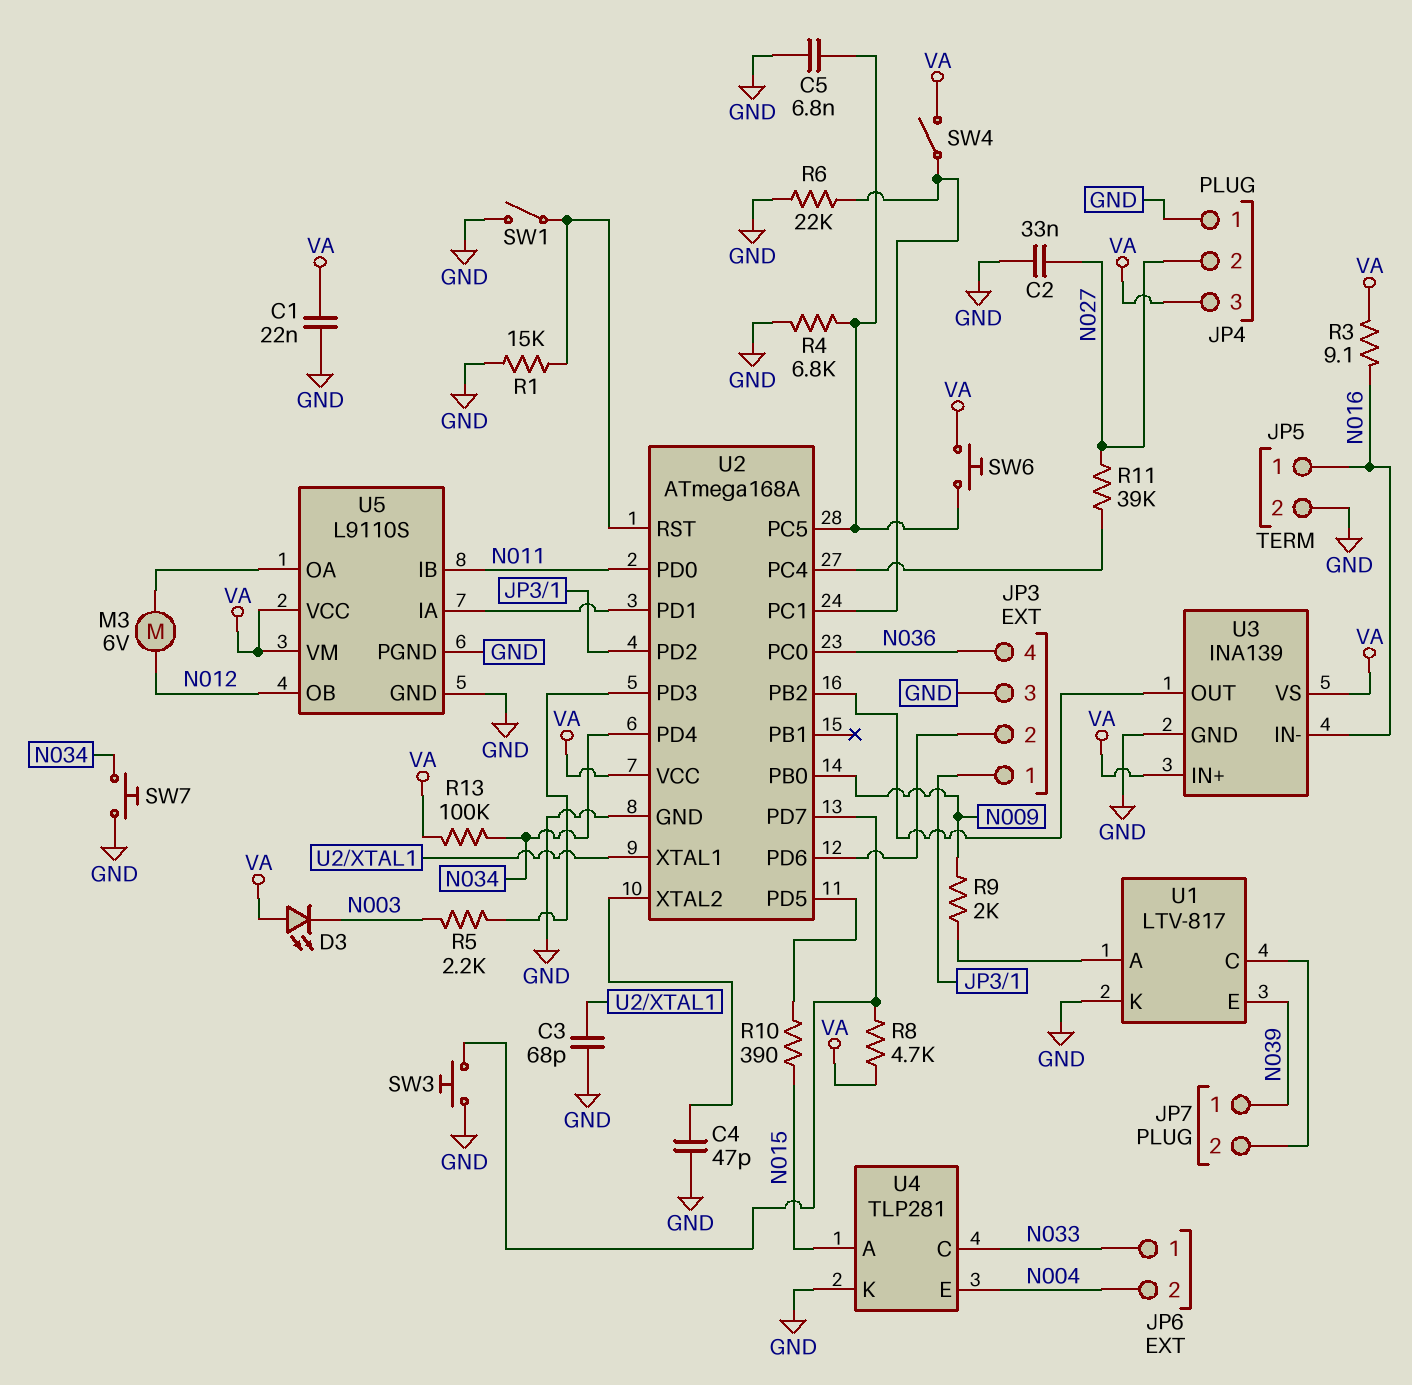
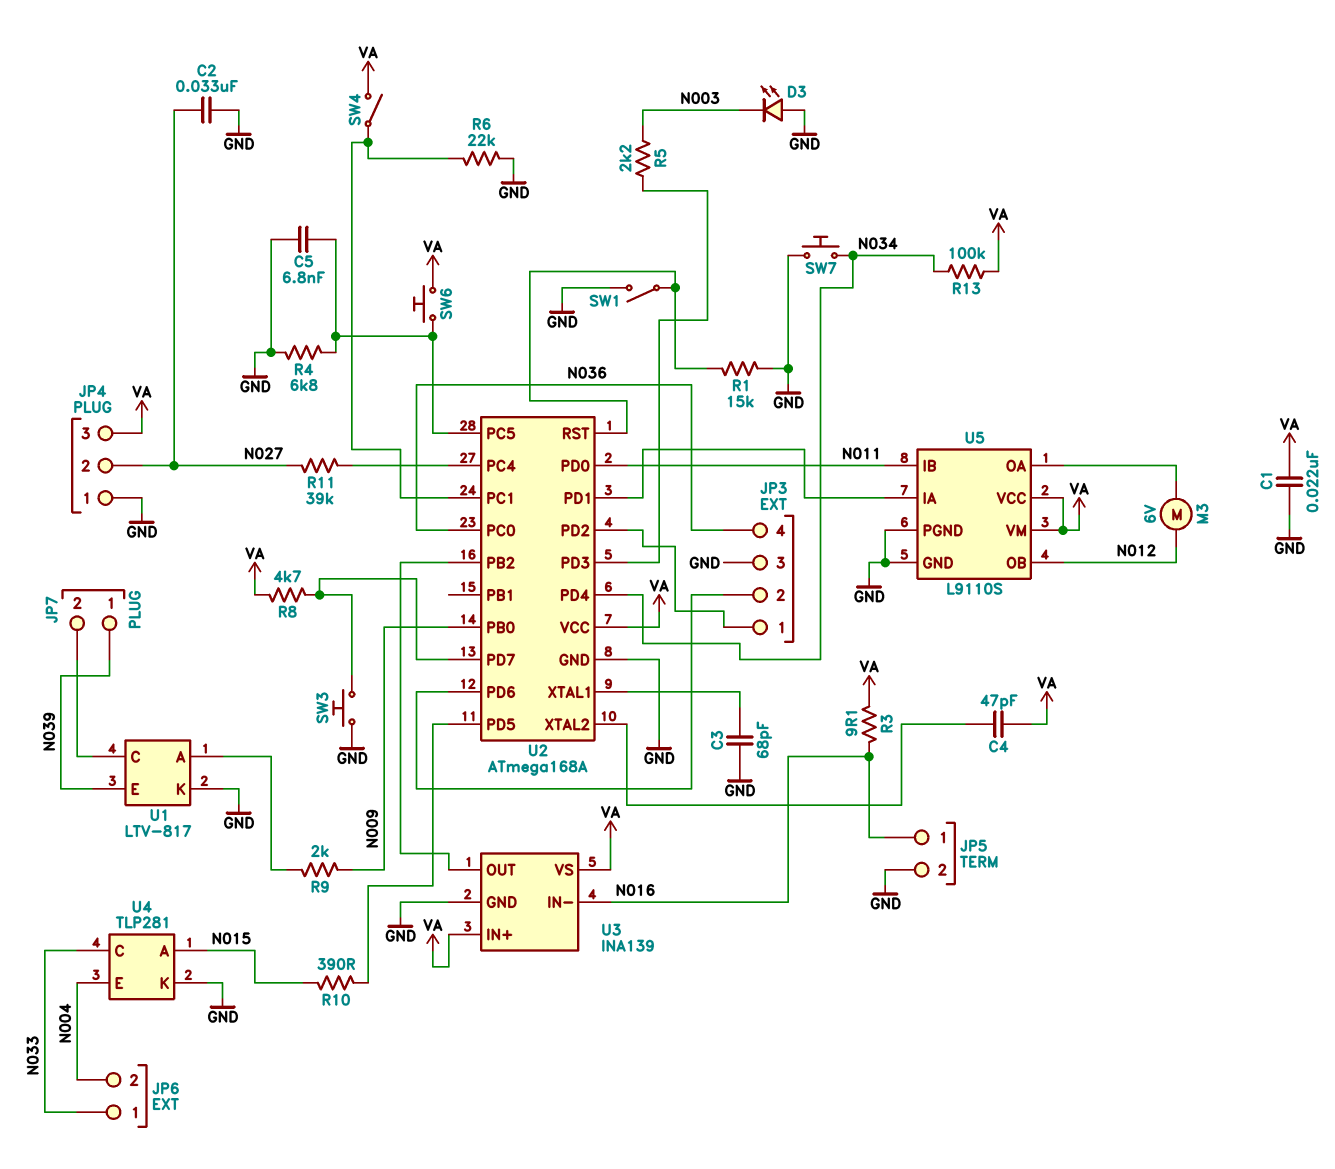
C4: 47pF (GND, U2/XTAL2) -> 47pF (U2/XTAL2, VA)
D3: LED (A VA, K N003) -> LED (A GND, K N003)

